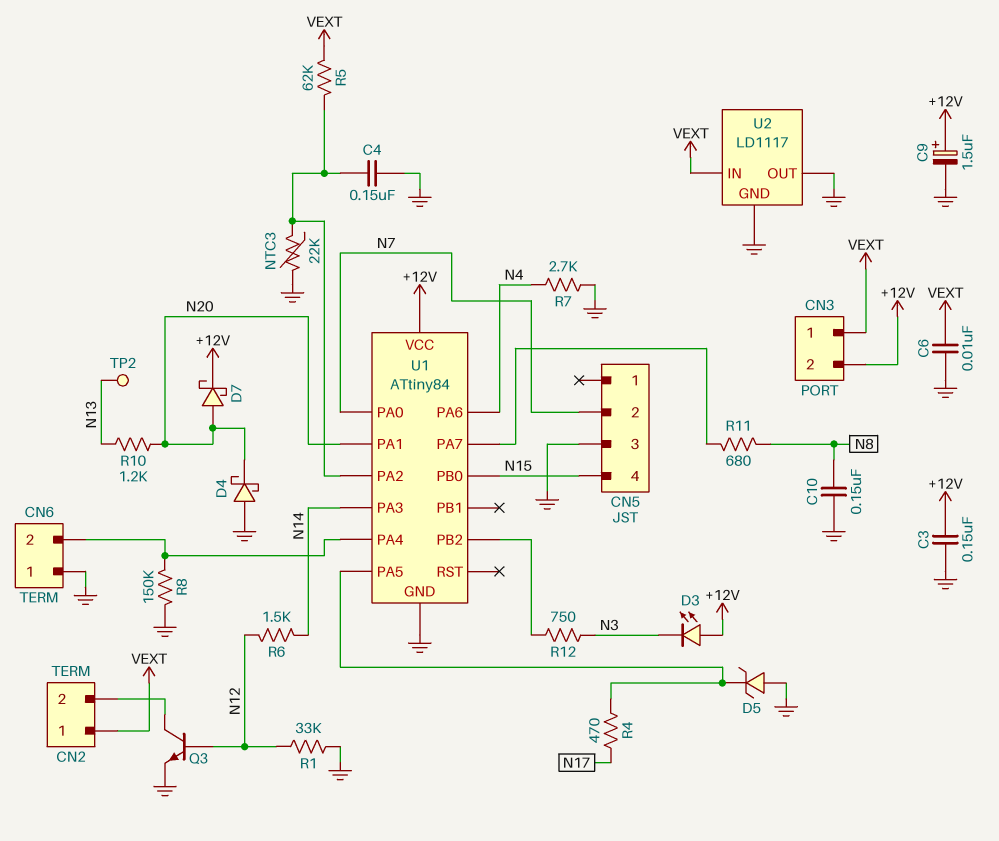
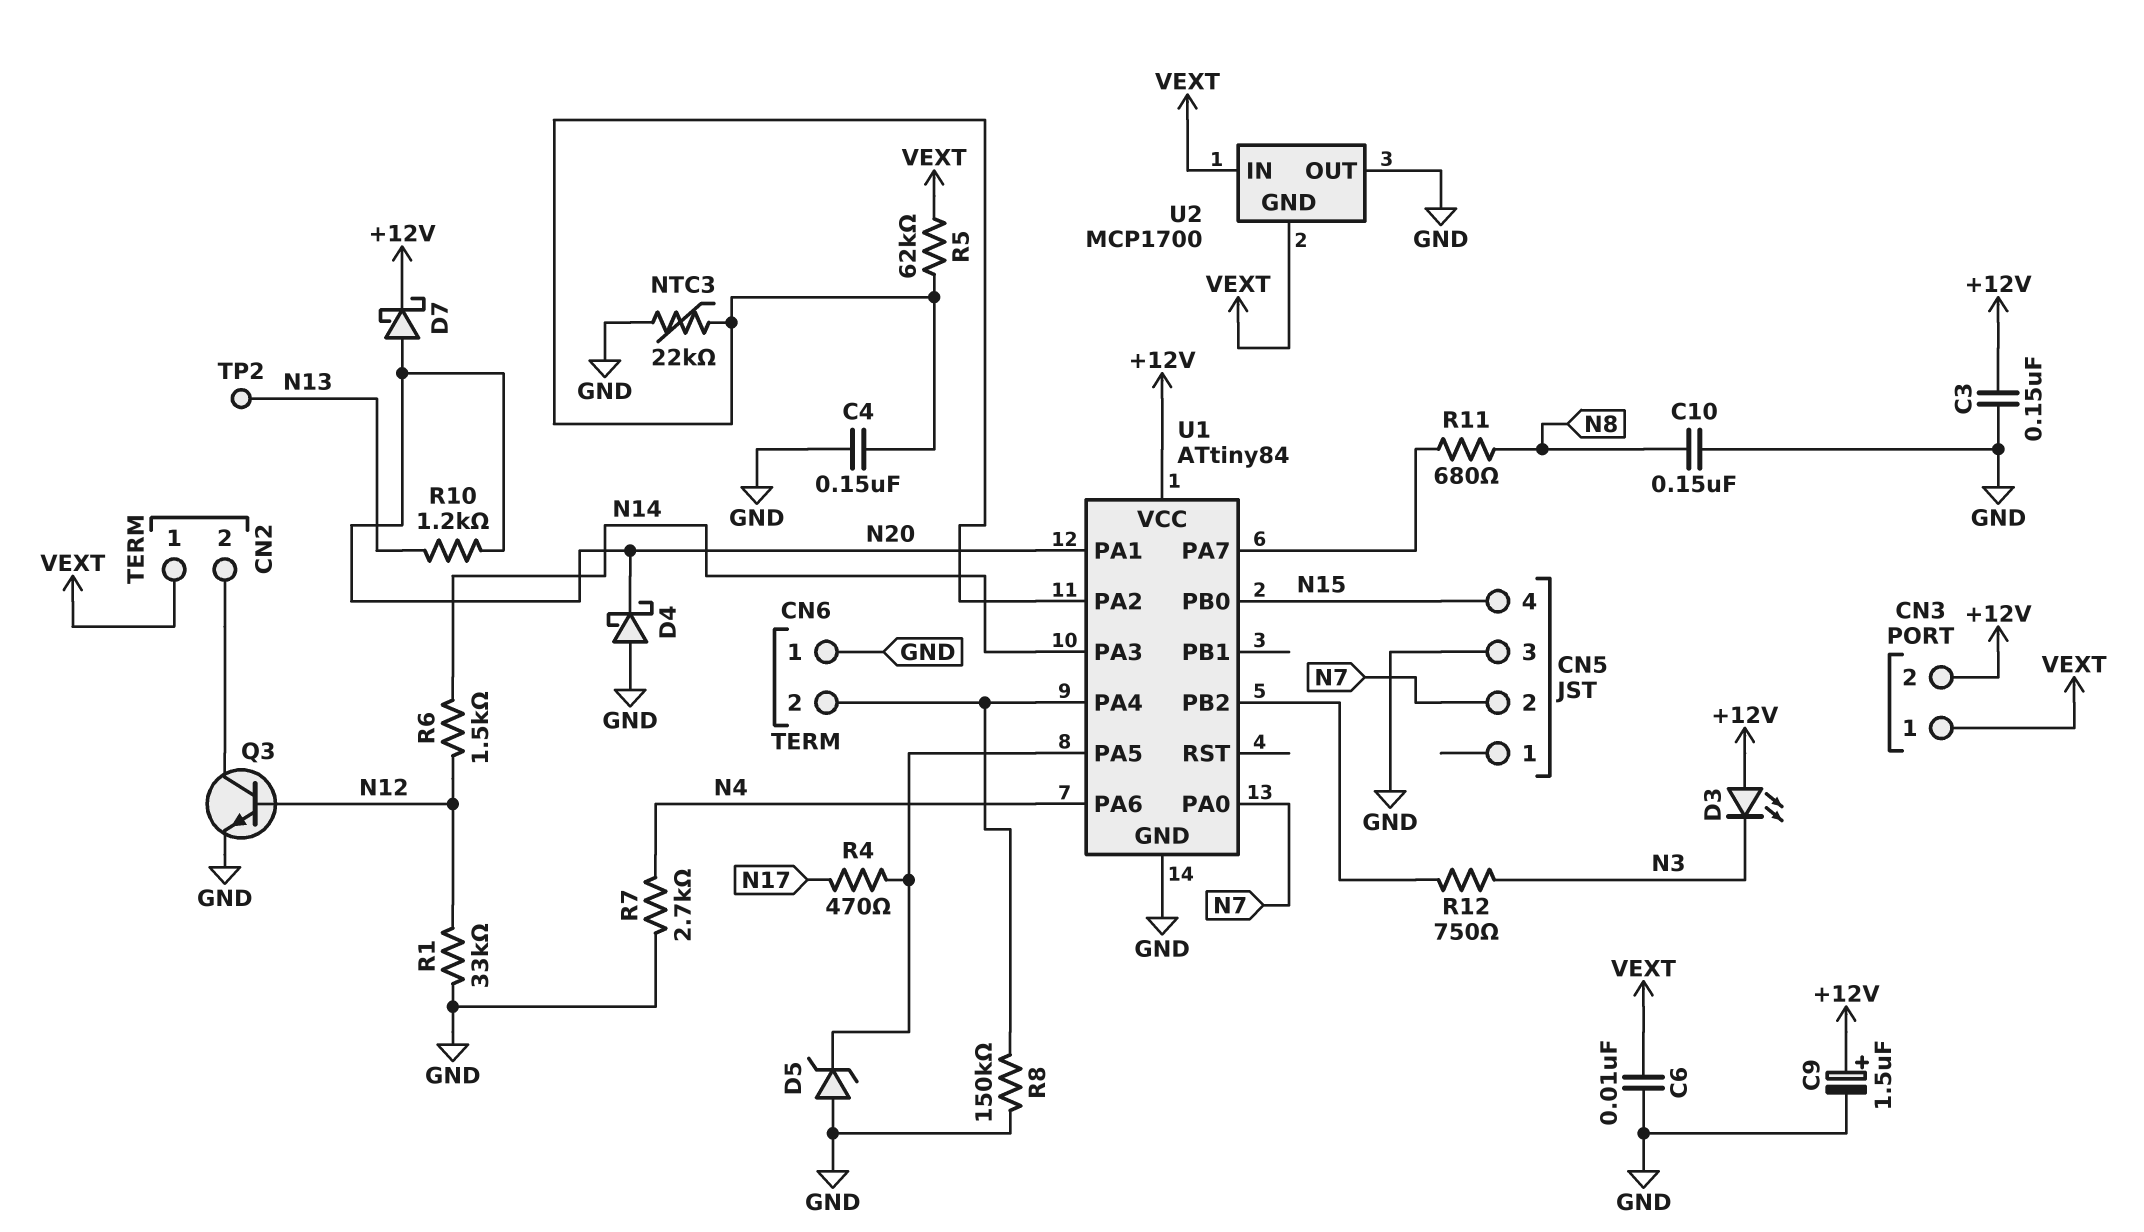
U2: LD1117 -> MCP1700
U2 pin GND: GND -> VEXT

